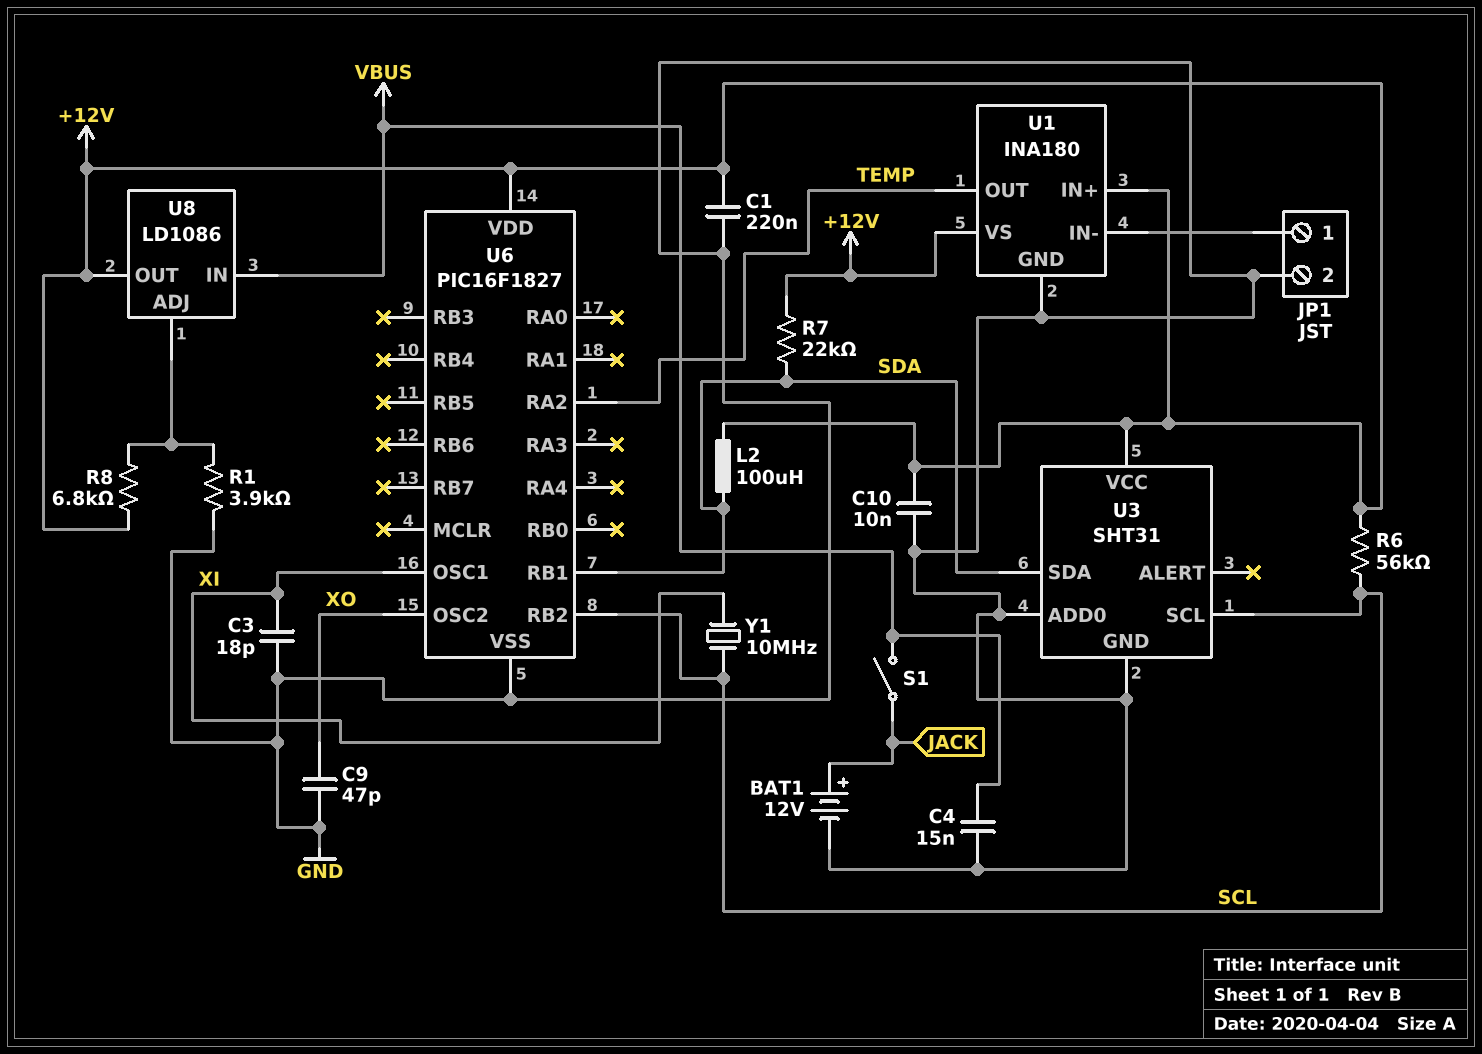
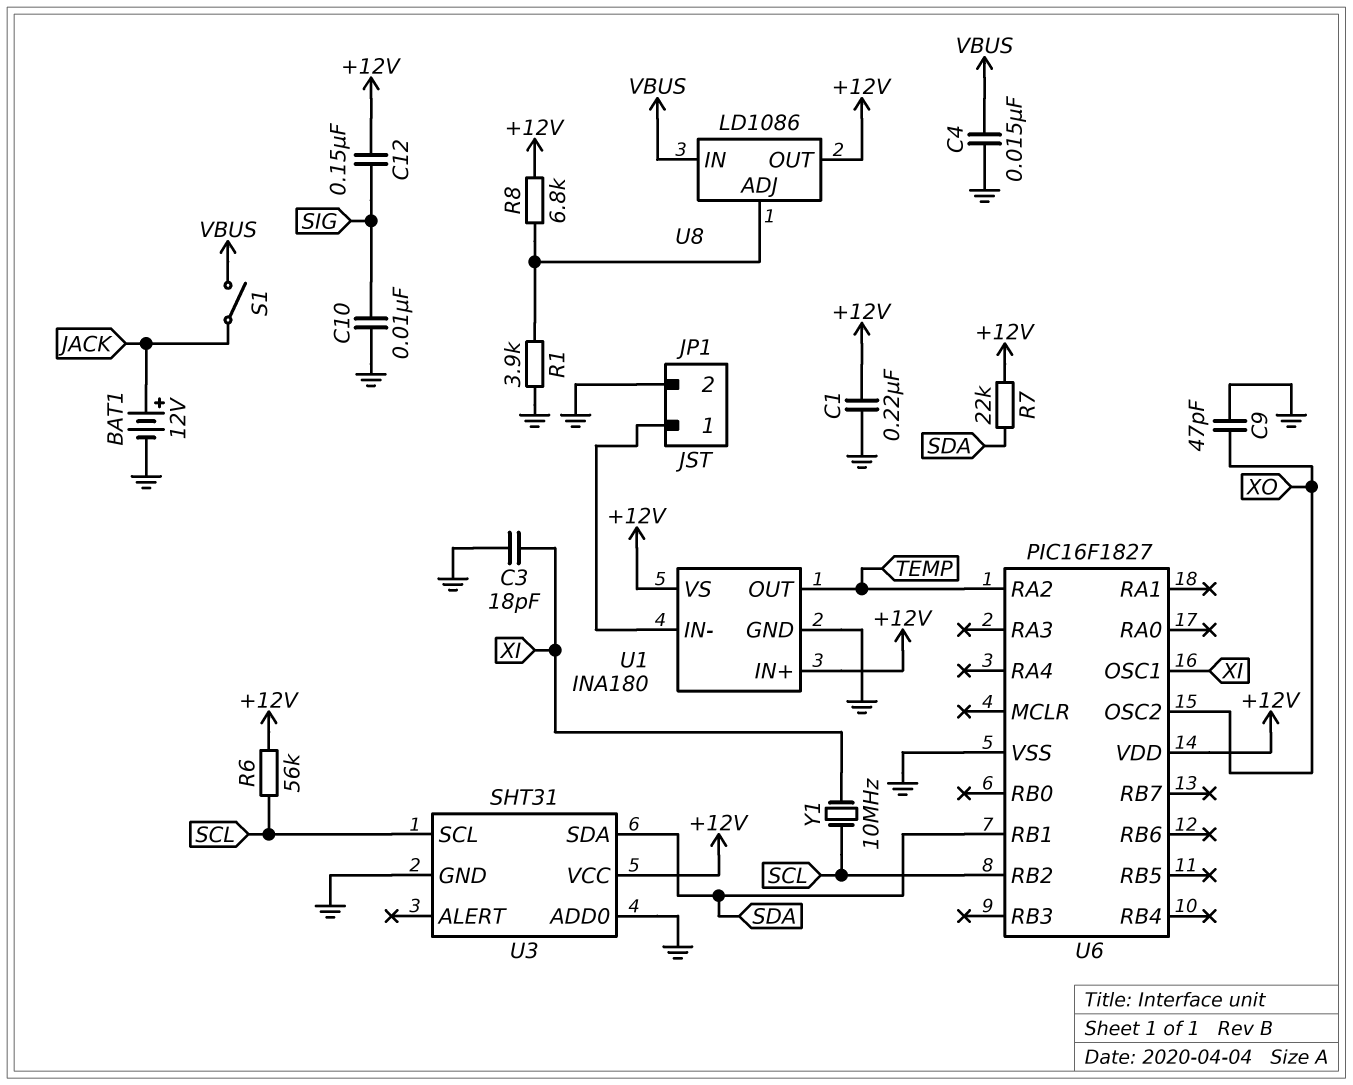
C10: 10nF (+12V, GND) -> 10nF (GND, SIG)
C12: none -> 150nF (+12V, SIG)
L2: 100uH (+12V, SDA) -> none

